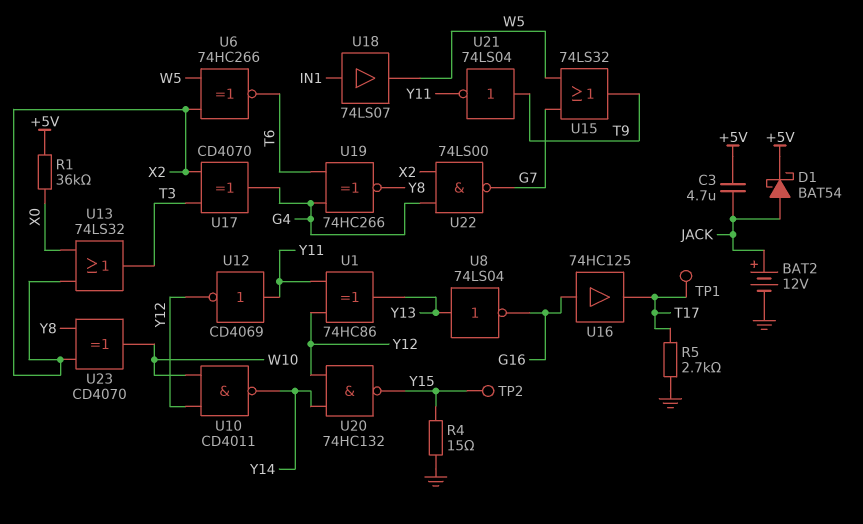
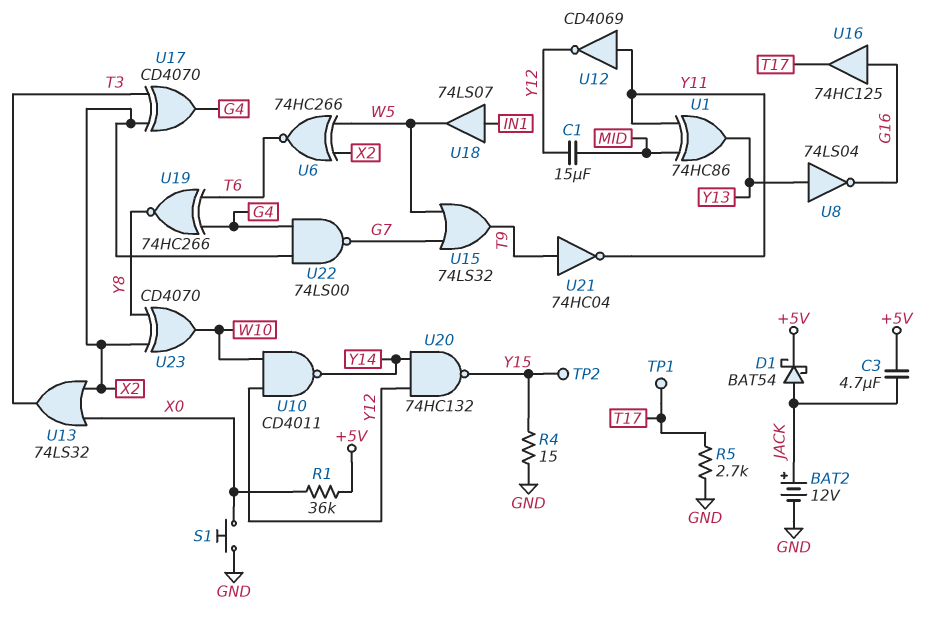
C1: none -> 15uF (MID, Y12)
S1: none -> button (GND, X0)
U1: XOR 74HC86 (in Y11, in Y12, out Y13) -> XOR 74HC86 (in MID, in Y11, out Y13)
U21: NOT 74LS04 (in T9, out Y11) -> NOT 74HC04 (in T9, out Y11)

